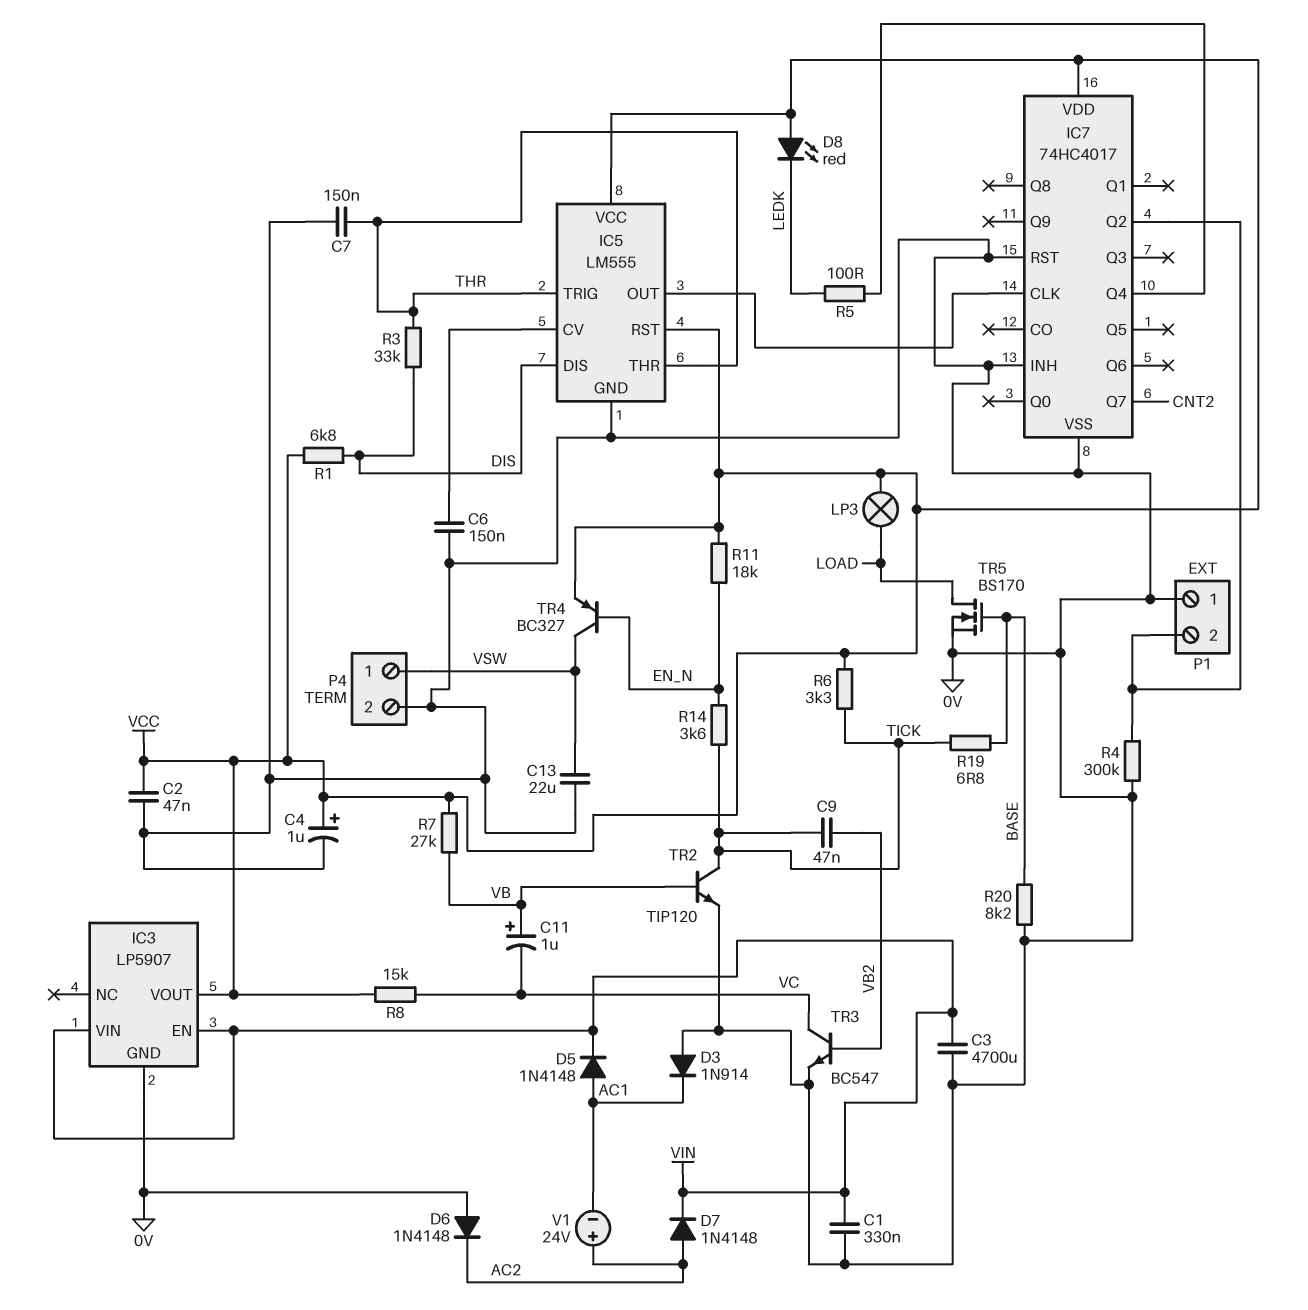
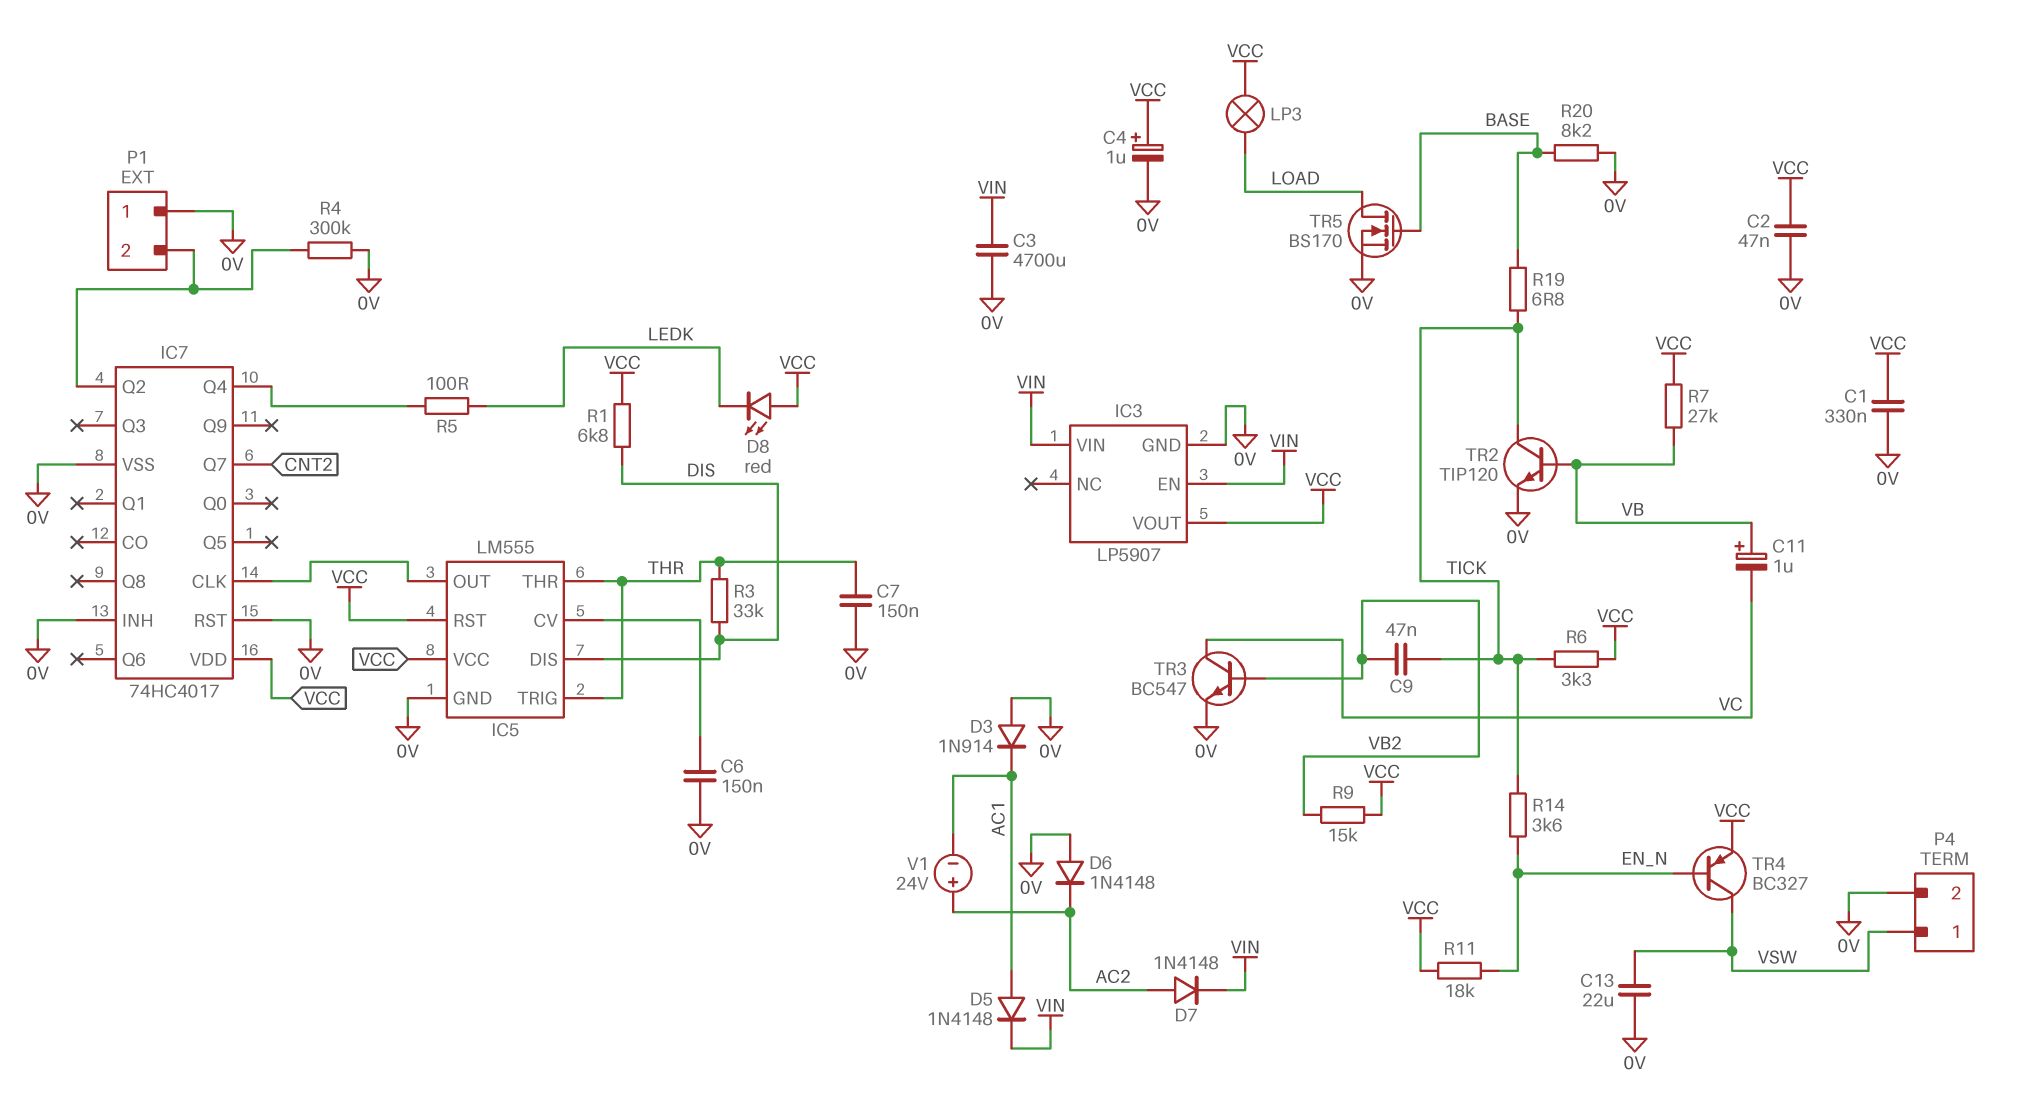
C1: 330nF (0V, VIN) -> 330nF (0V, VCC)
R8: 15k (VC, VCC) -> none
R9: none -> 15k (VB2, VCC)

